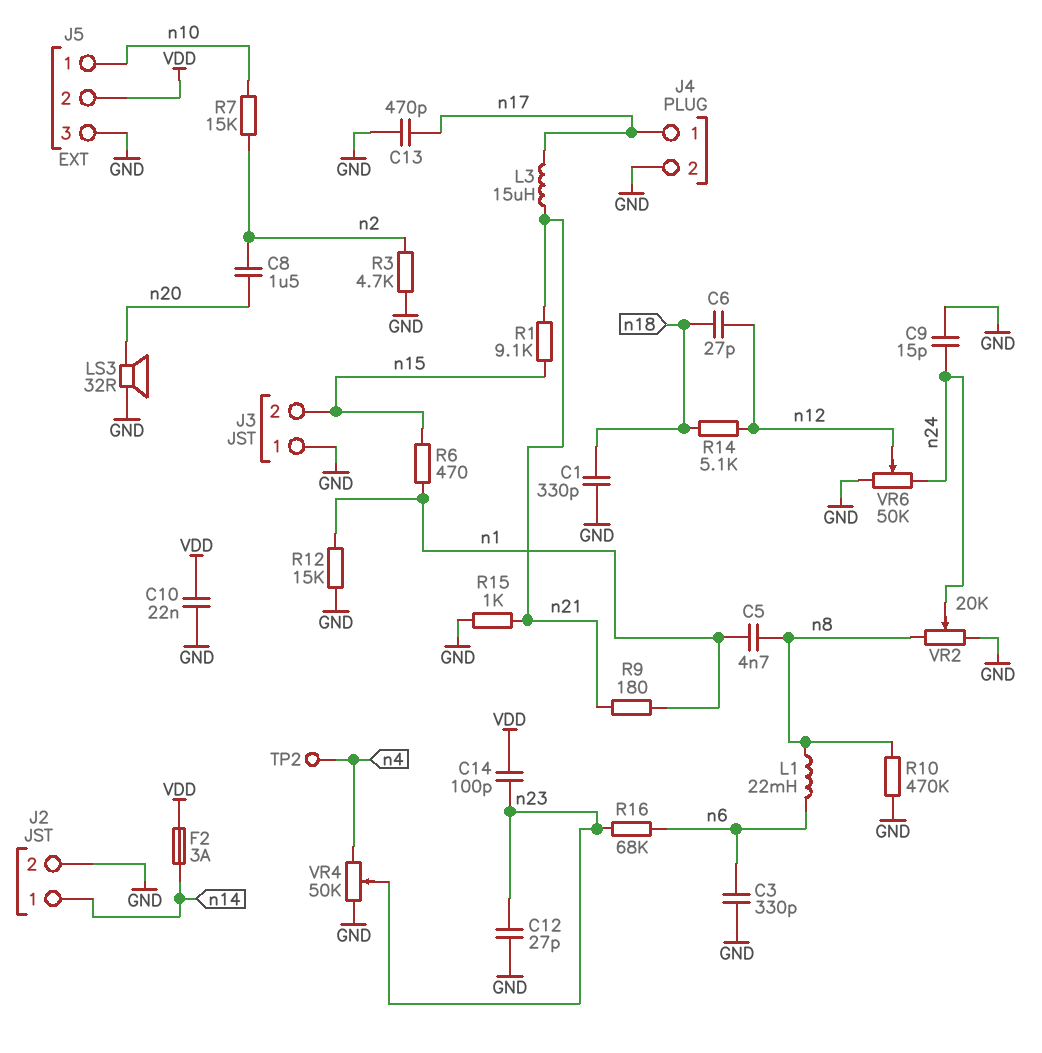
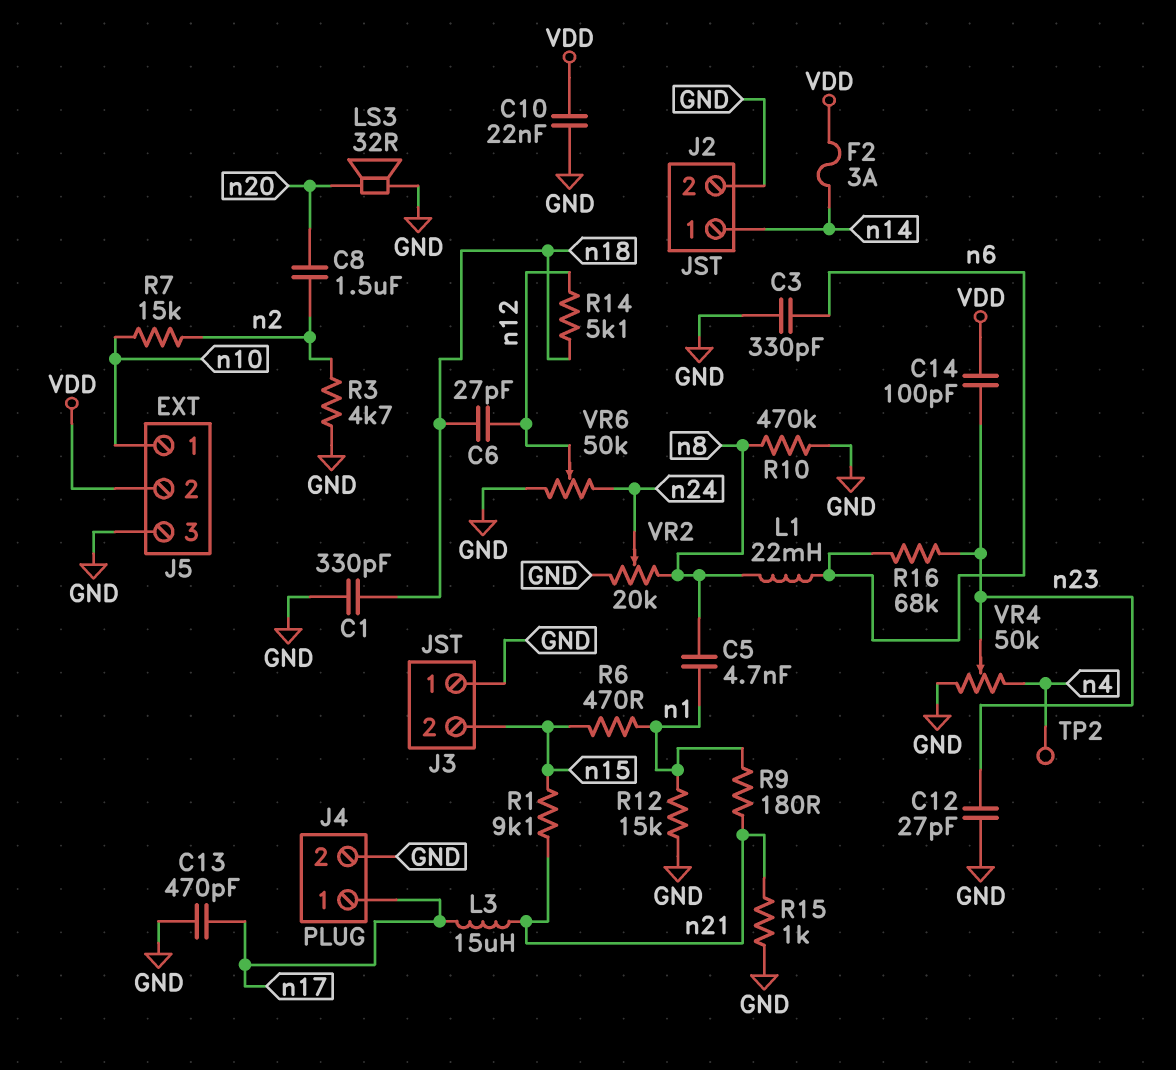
C9: 15pF (GND, n24) -> none

